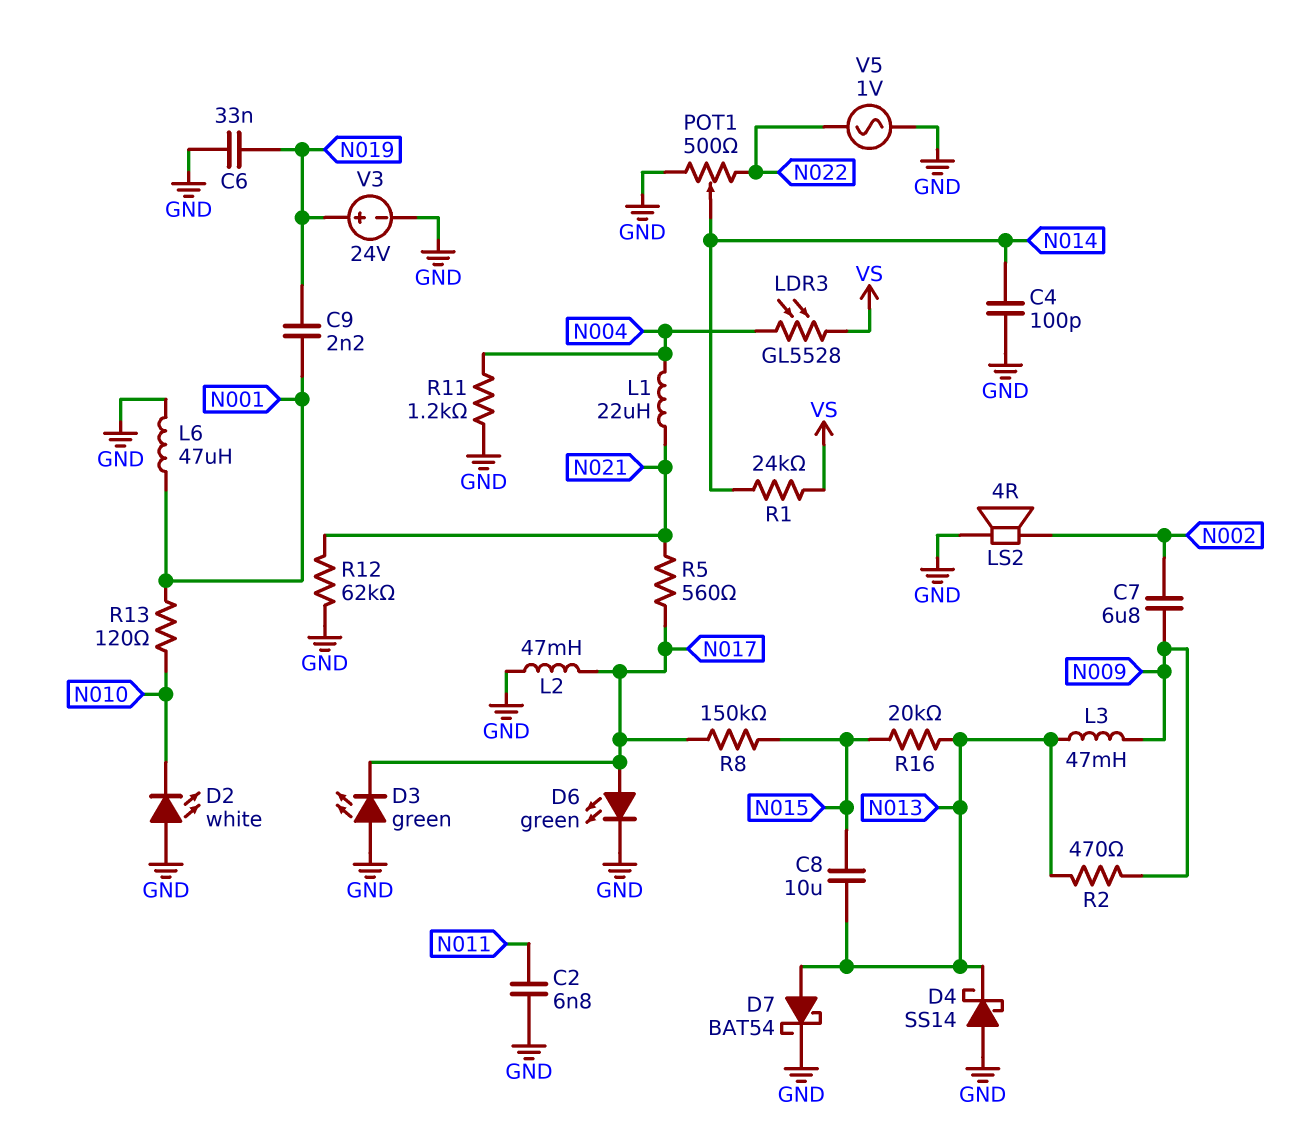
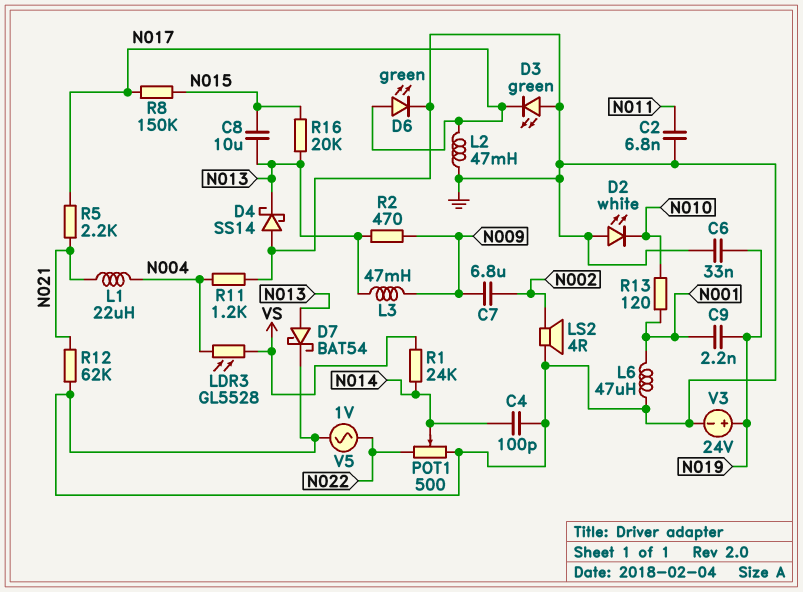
R5: 560 (N017, N021) -> 2.2k (N017, N021)

